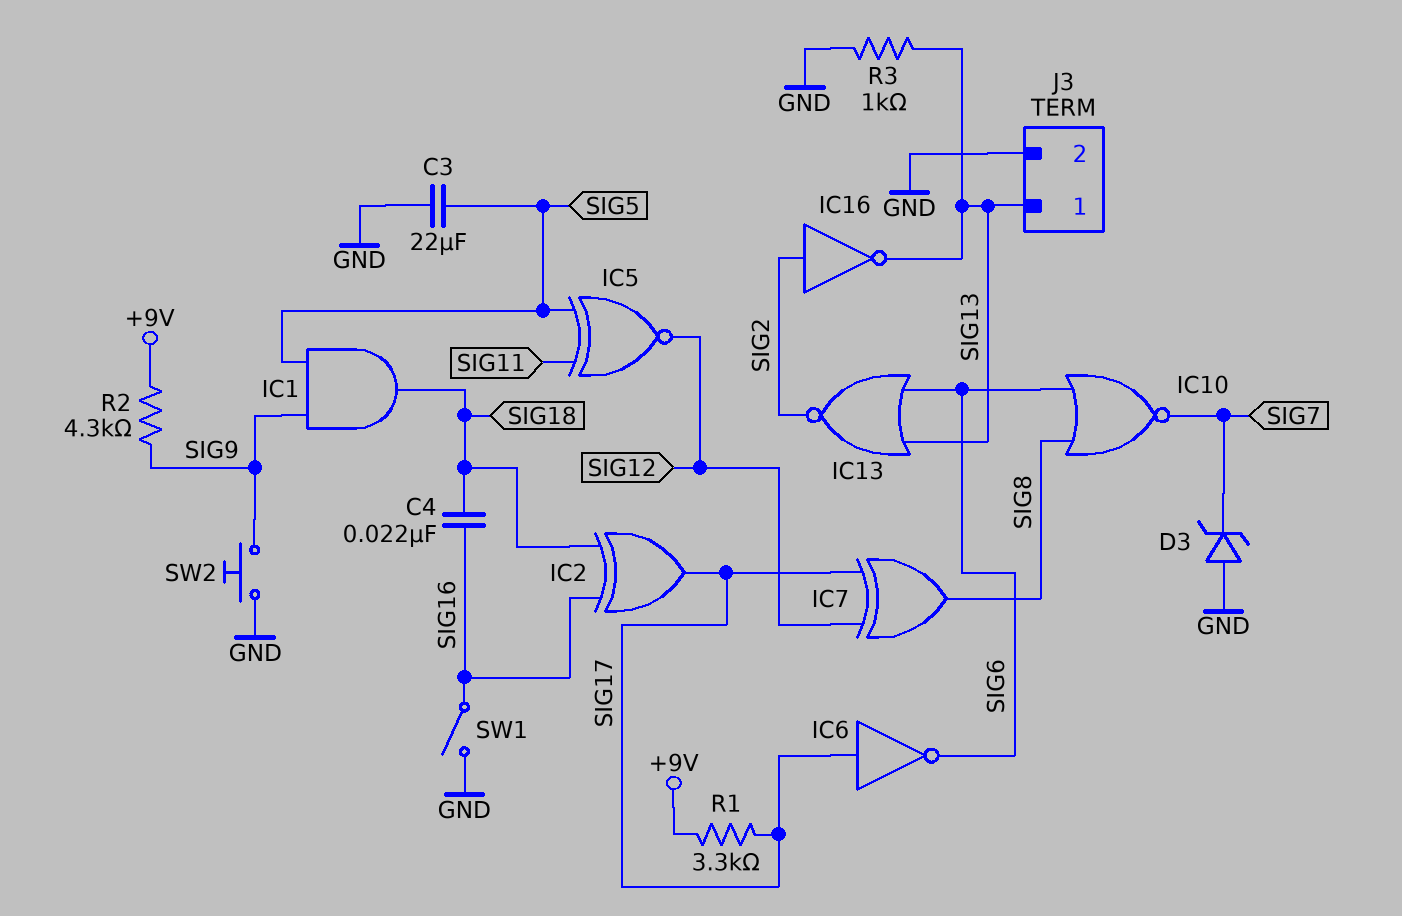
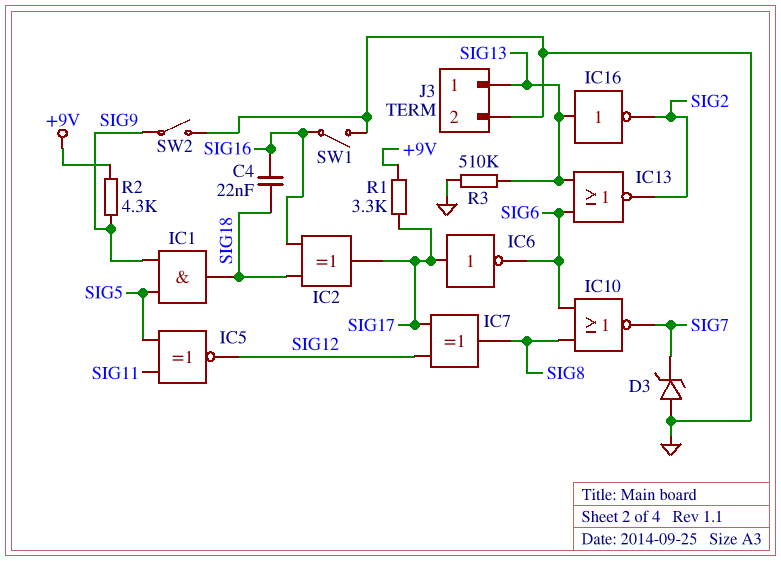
C3: 22uF (GND, SIG5) -> none
IC16: NOT (in SIG2, out SIG13) -> NOT (in SIG13, out SIG2)
R3: 1k (GND, SIG13) -> 510k (GND, SIG13)
SW2: button (GND, SIG9) -> switch (GND, SIG9)

